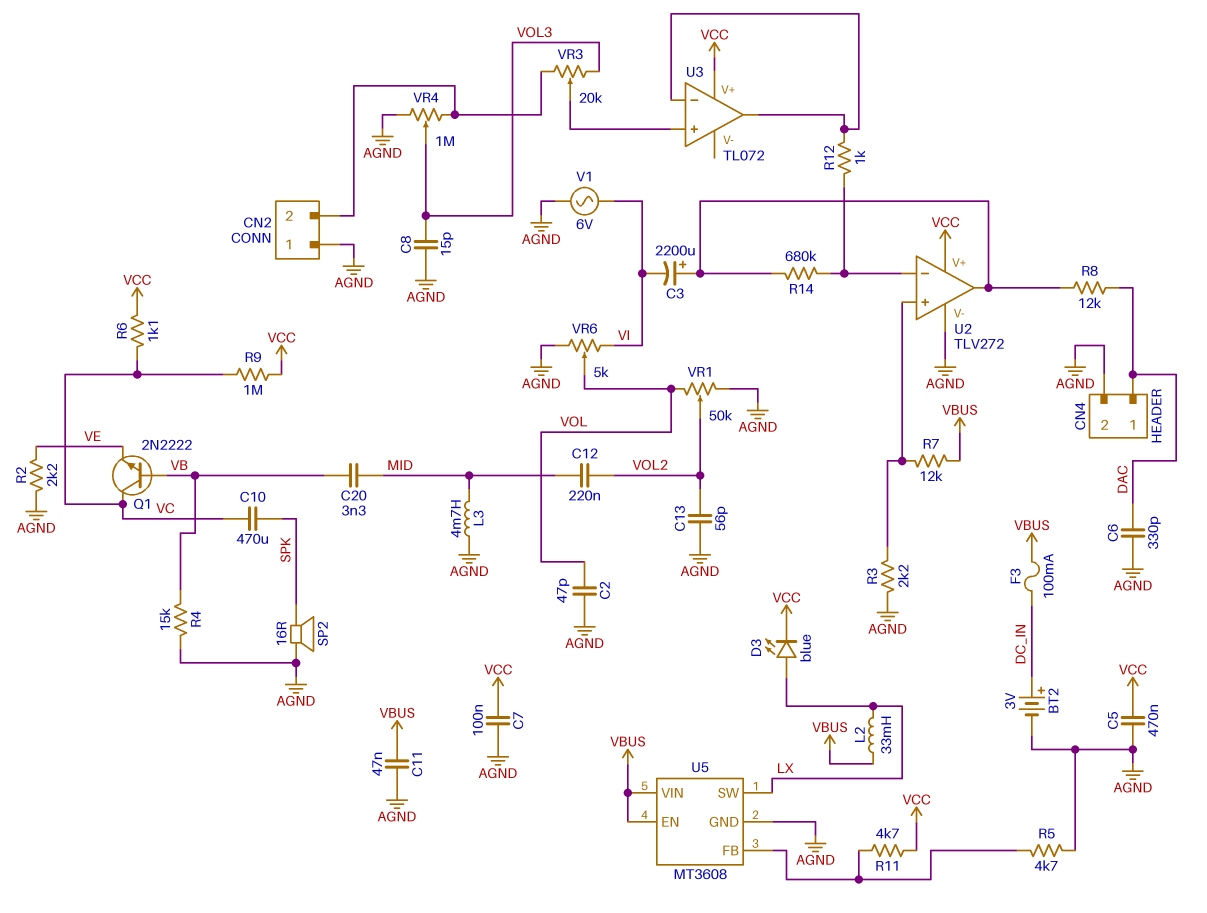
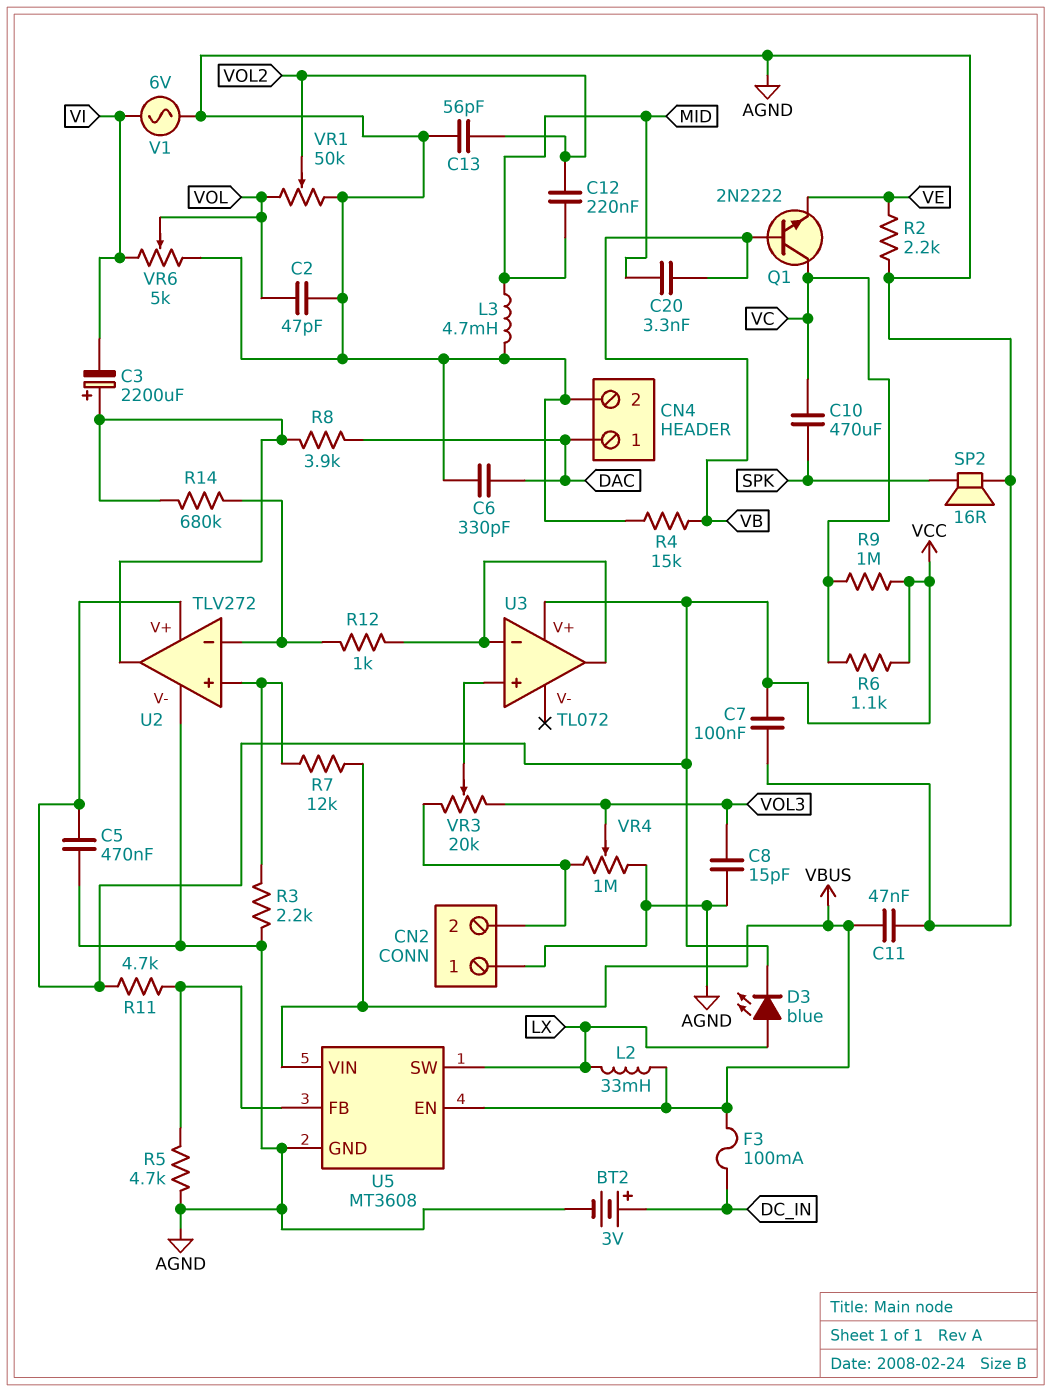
R8: 12k (DAC, U2/out) -> 3.9k (DAC, U2/out)

